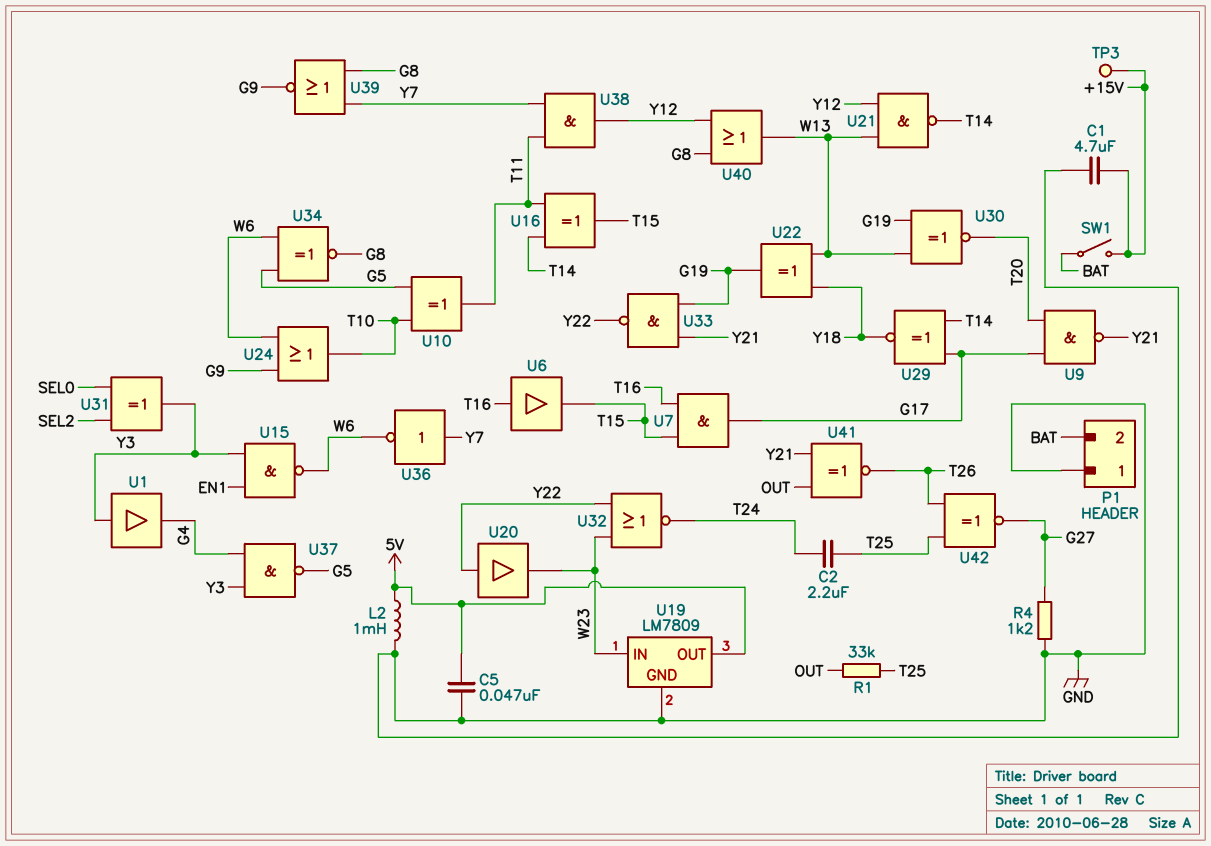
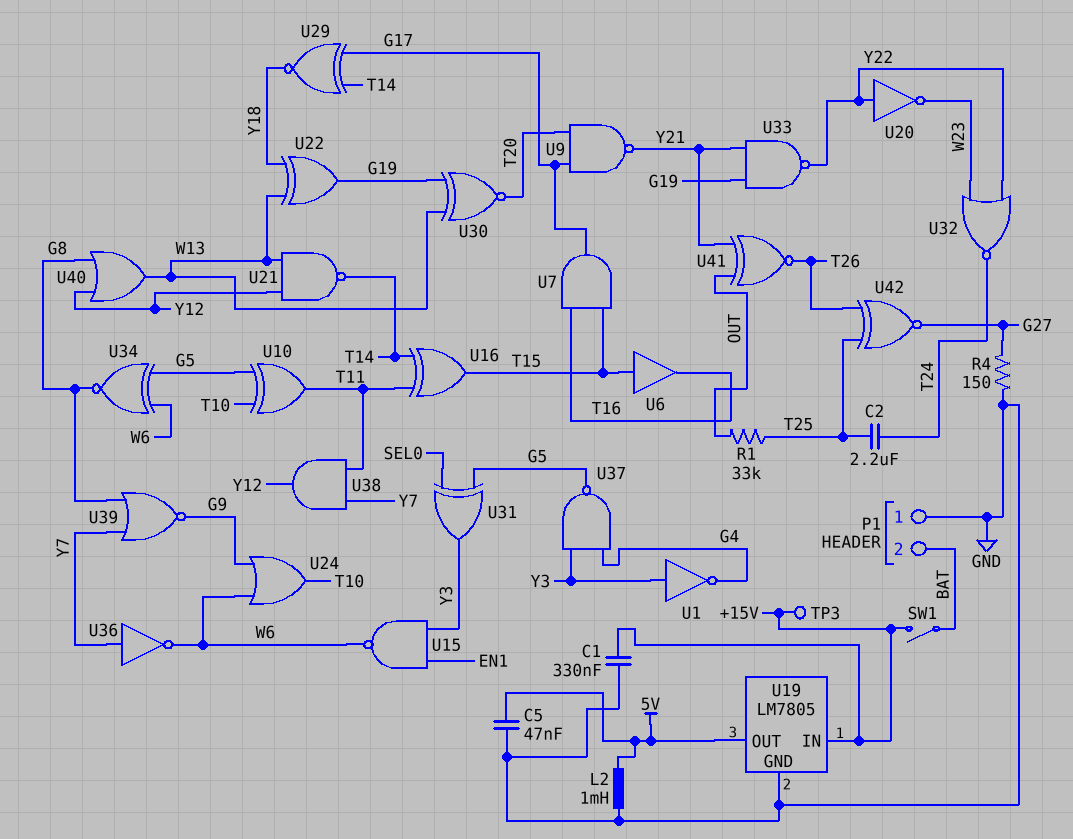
C1: 4.7uF (+15V, GND) -> 330nF (+15V, GND)
R4: 1.2k (G27, GND) -> 150 (G27, GND)
U1: buffer (in Y3, out G4) -> NOT (in Y3, out G4)
U6: buffer (in T16, out T15) -> buffer (in T15, out T16)
U19: LM7809 -> LM7805
U19 pin IN: W23 -> +15V
U20: buffer (in Y22, out W23) -> NOT (in Y22, out W23)
U31: XOR (in SEL0, in SEL2, out Y3) -> XOR (in G5, in SEL0, out Y3)

